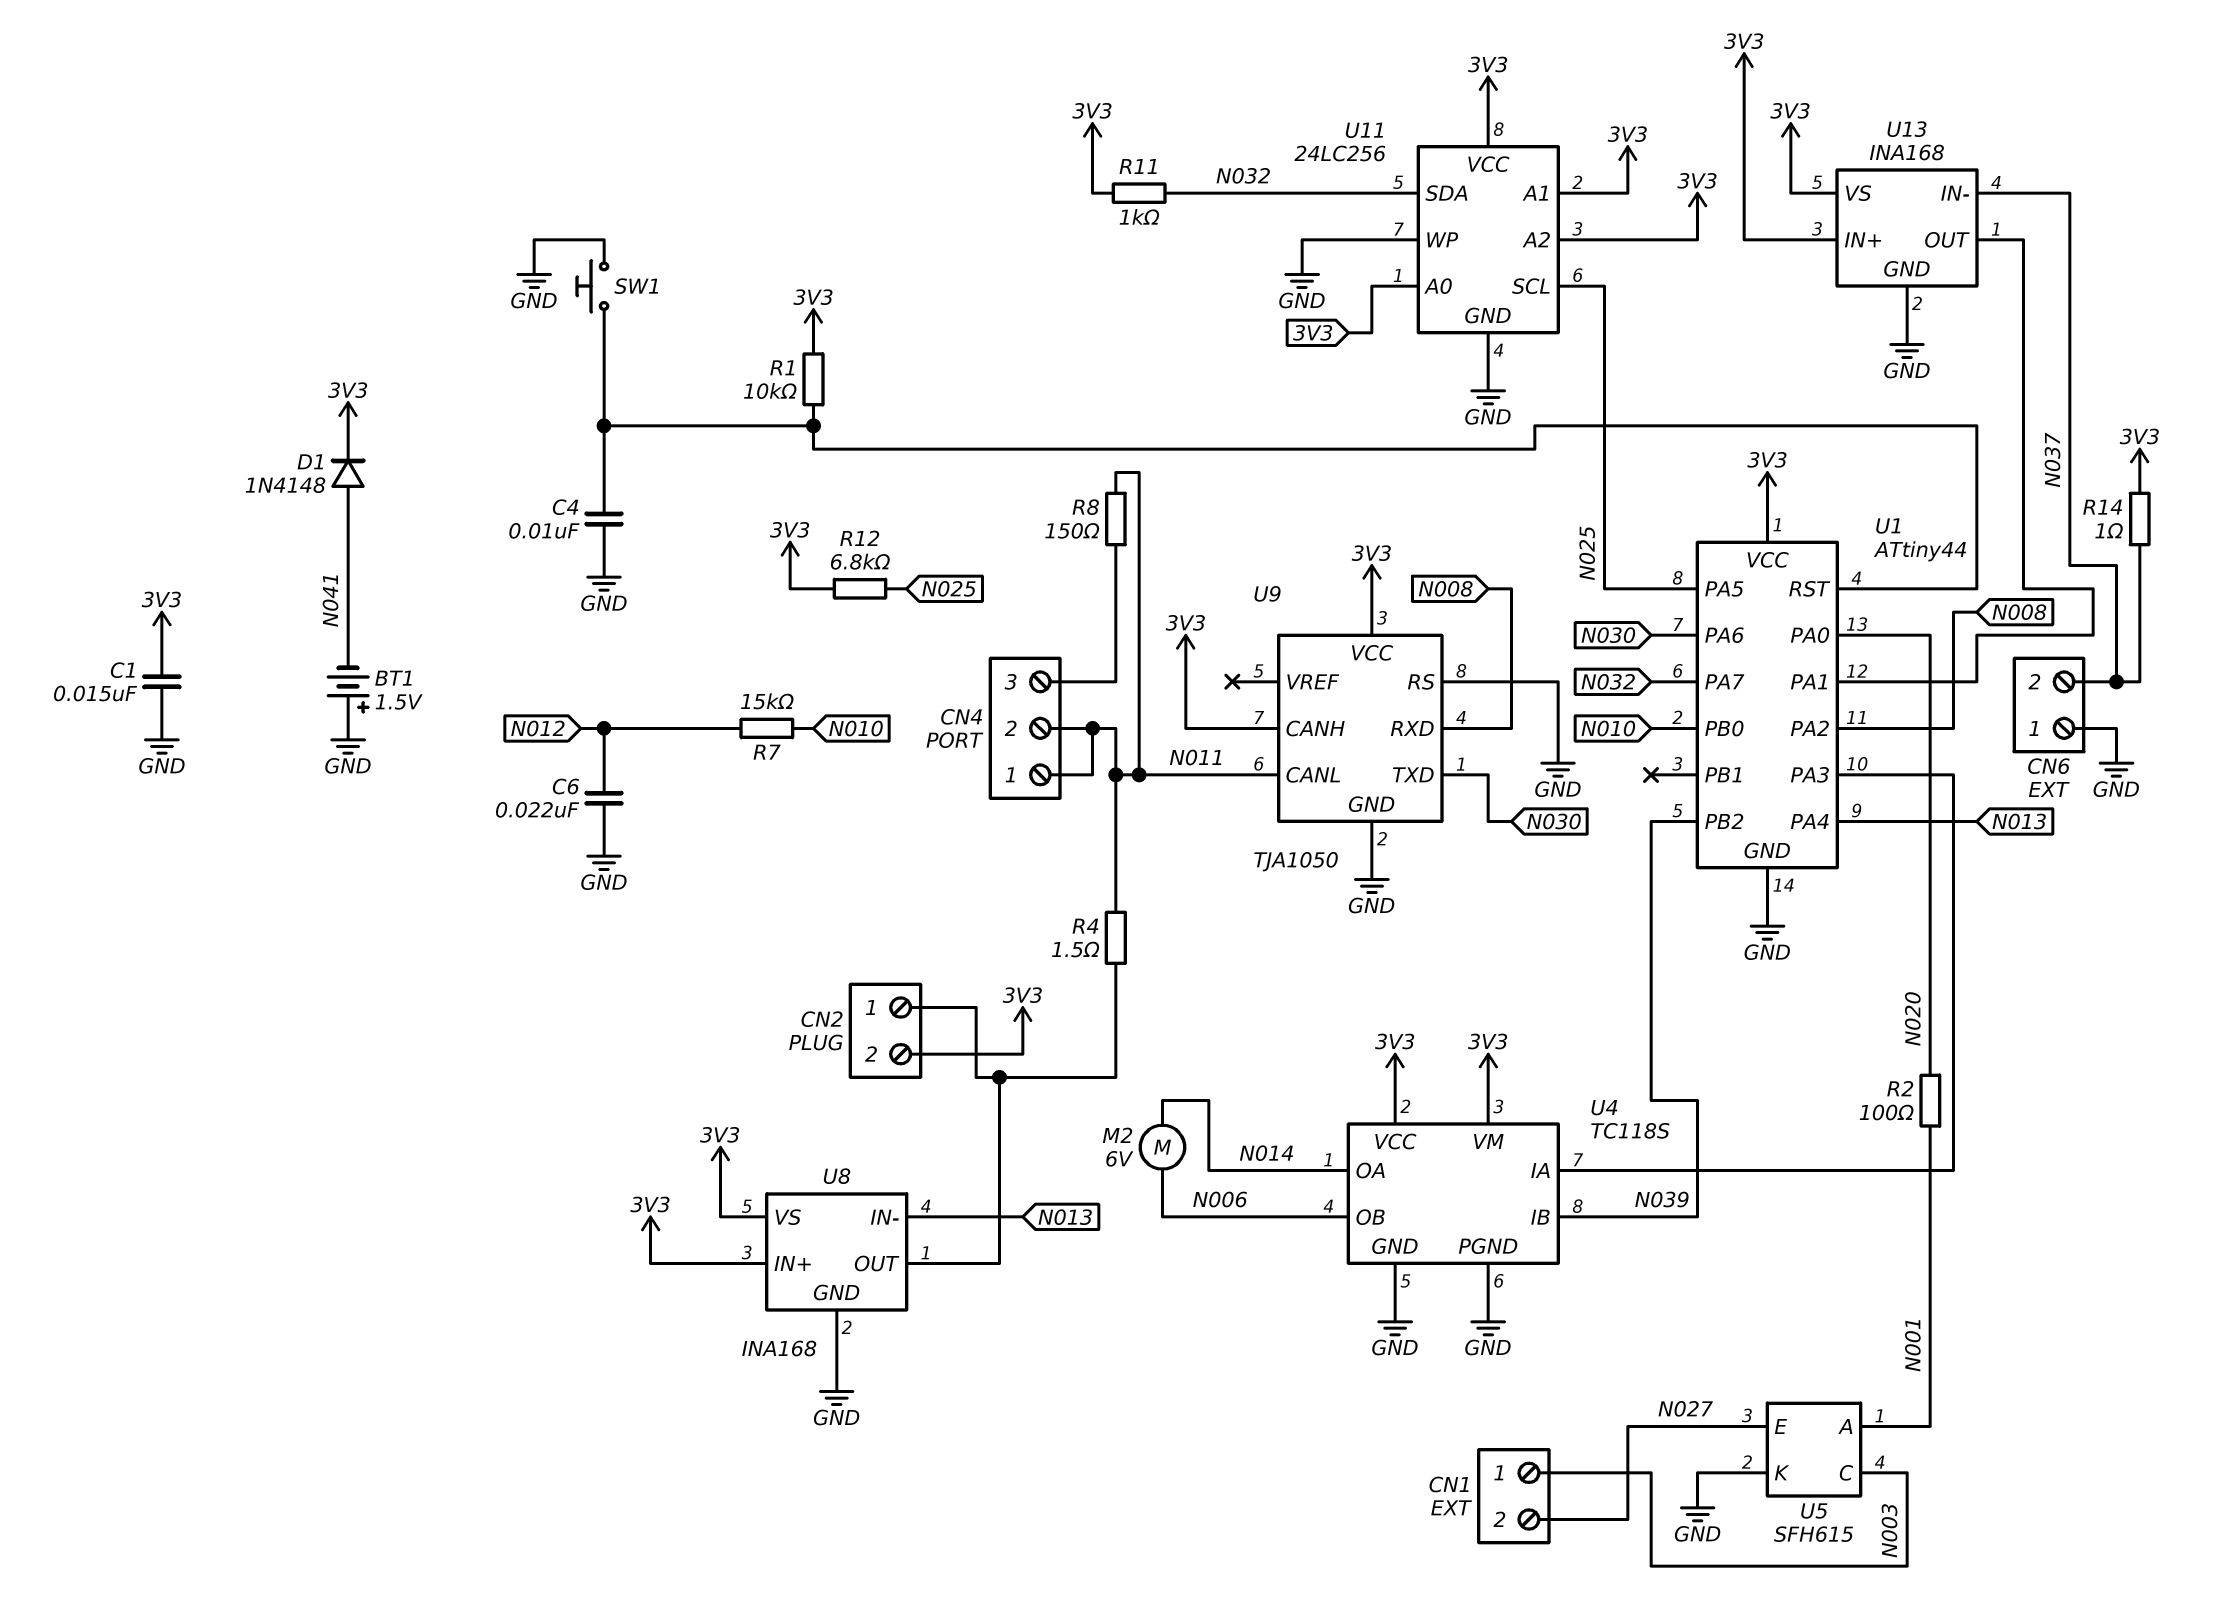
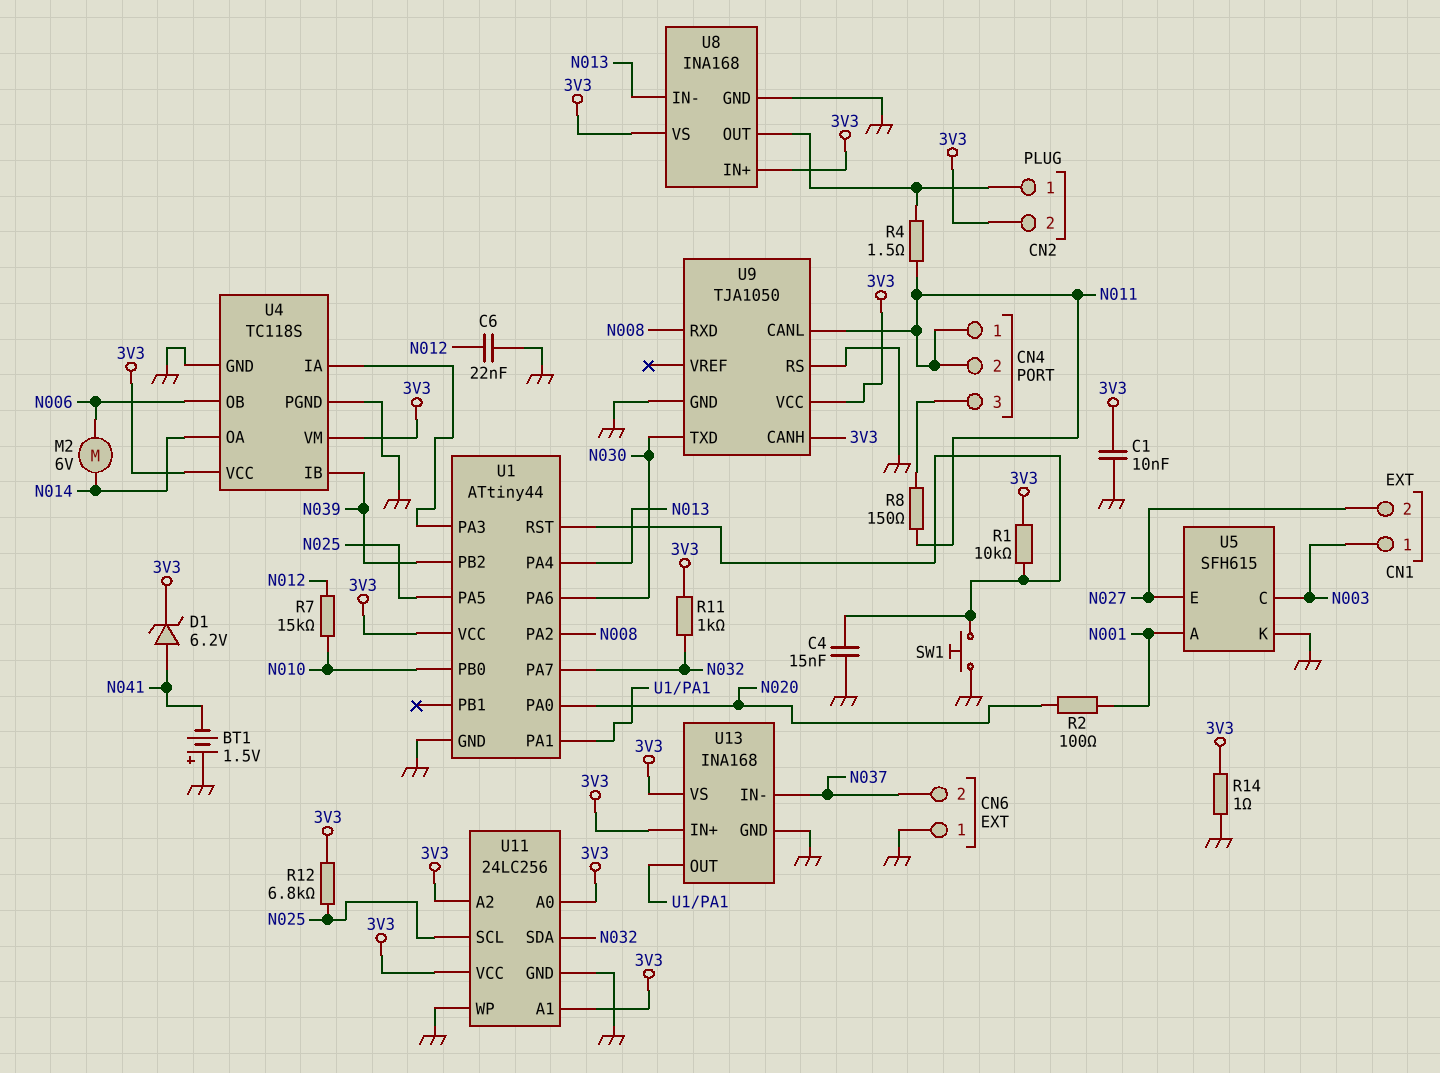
C1: 15nF (3V3, GND) -> 10nF (3V3, GND)
C4: 10nF (GND, U1/RST) -> 15nF (GND, U1/RST)
D1: diode 1N4148 (A N041, K 3V3) -> zener 6.2V (A N041, K 3V3)
R14: 1 (3V3, N037) -> 1 (3V3, GND)

